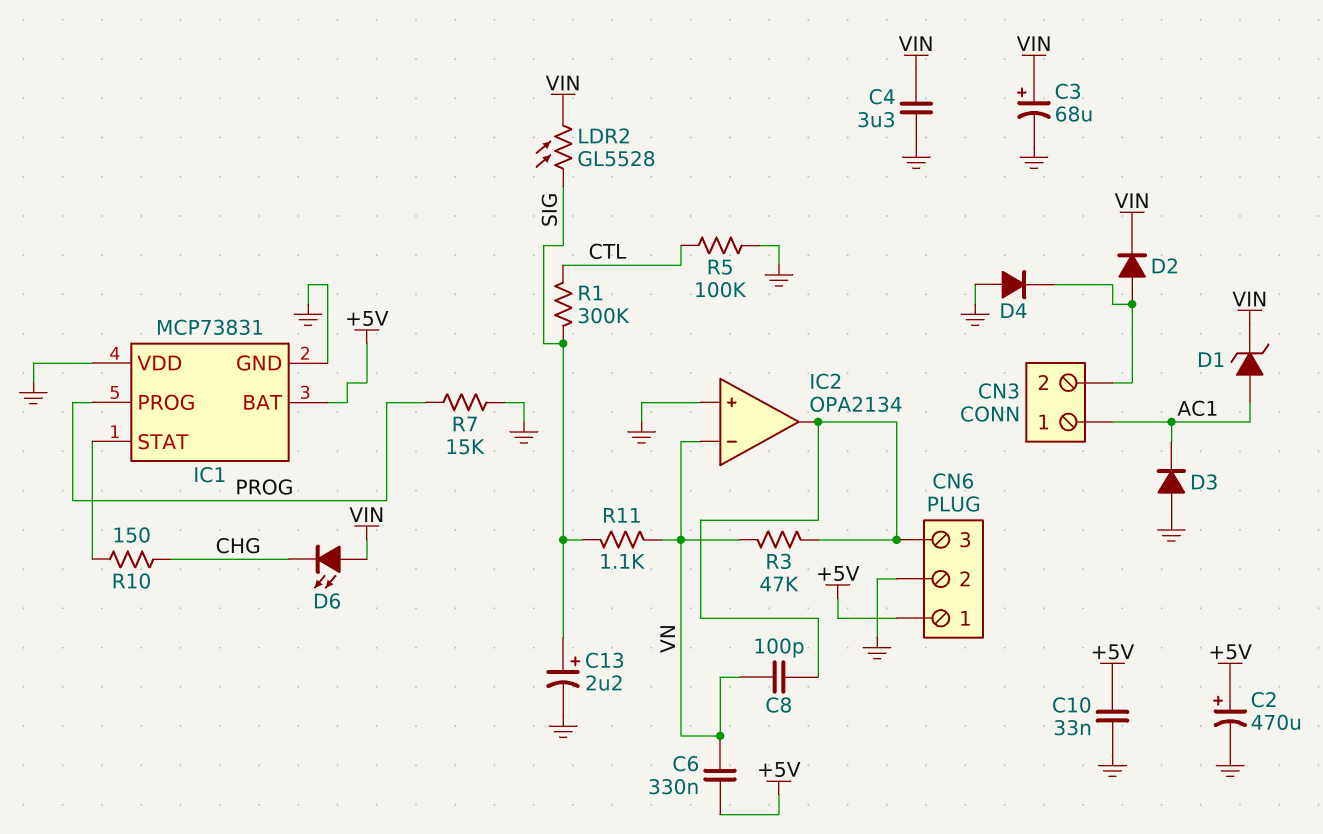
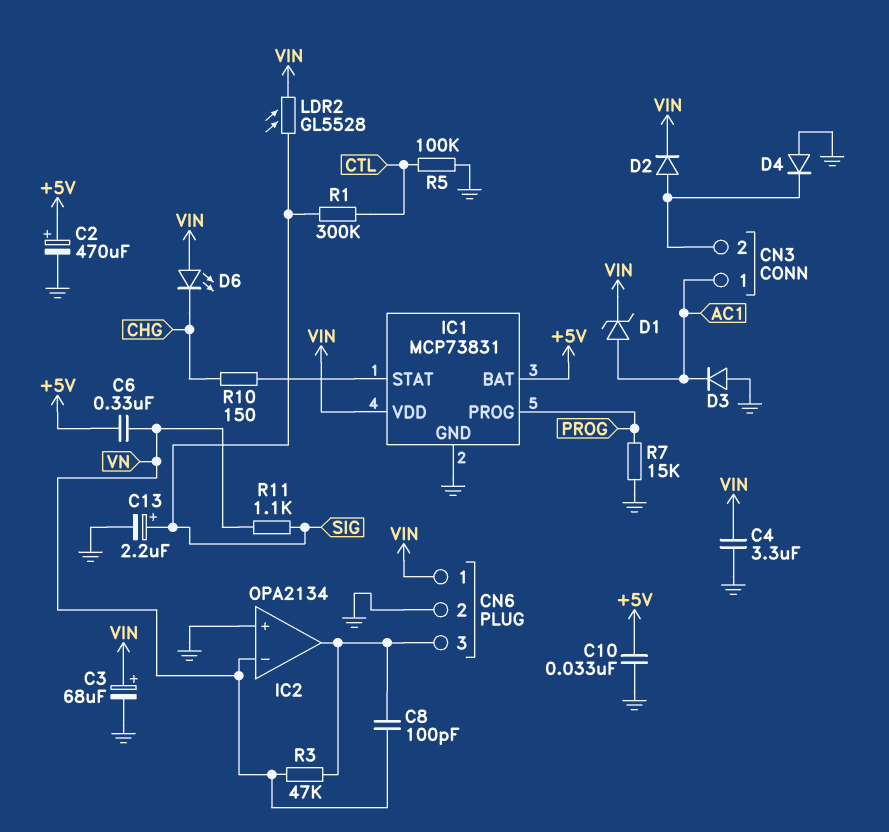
CN6 pin 1: +5V -> VIN
IC1 pin VDD: GND -> VIN

